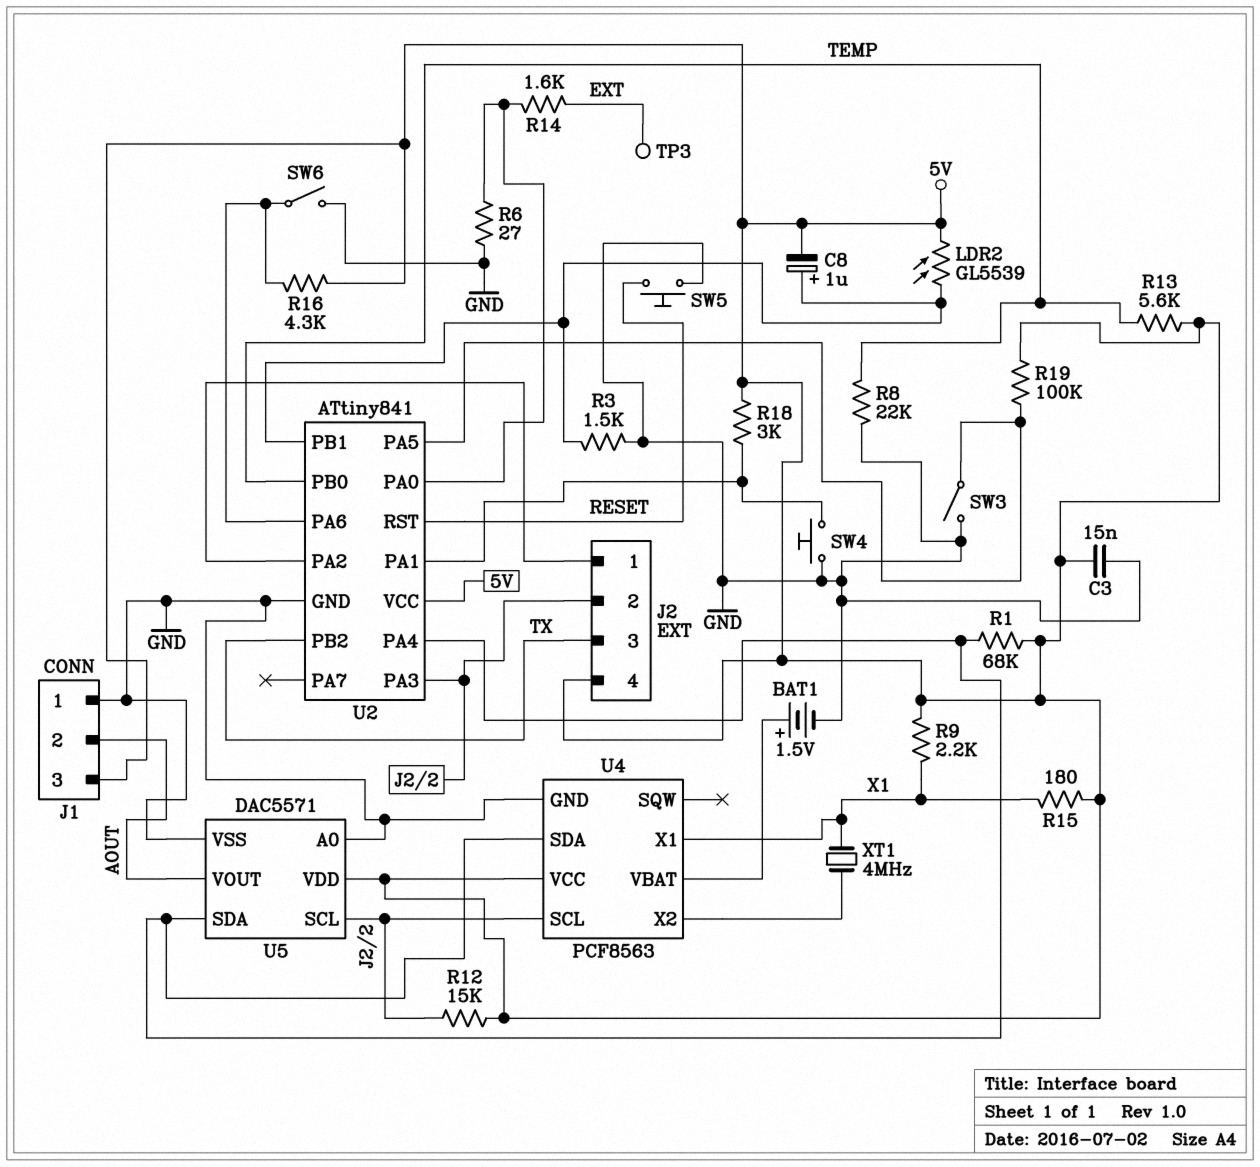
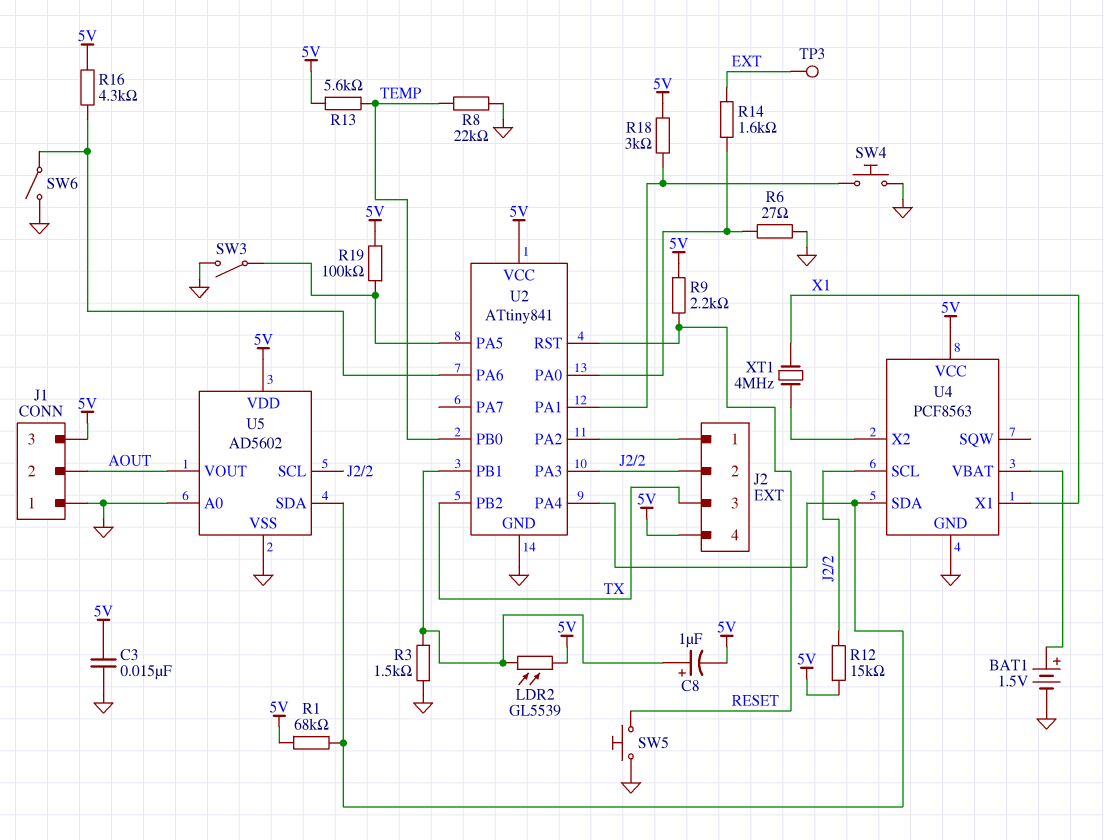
R9: 2.2k (5V, X1) -> 2.2k (5V, RESET)
R15: 180 (5V, X1) -> none
U5: DAC5571 -> AD5602

